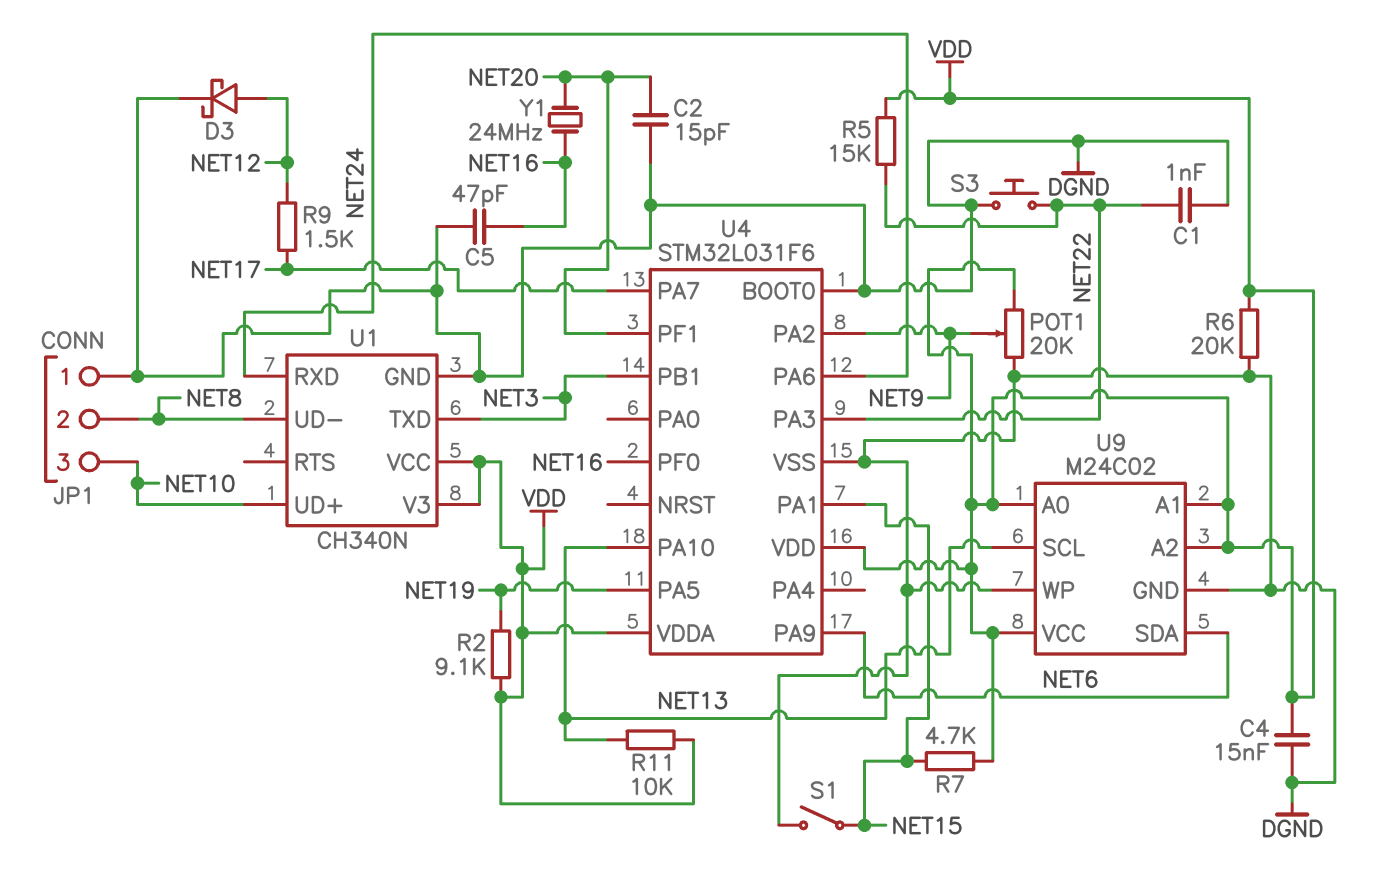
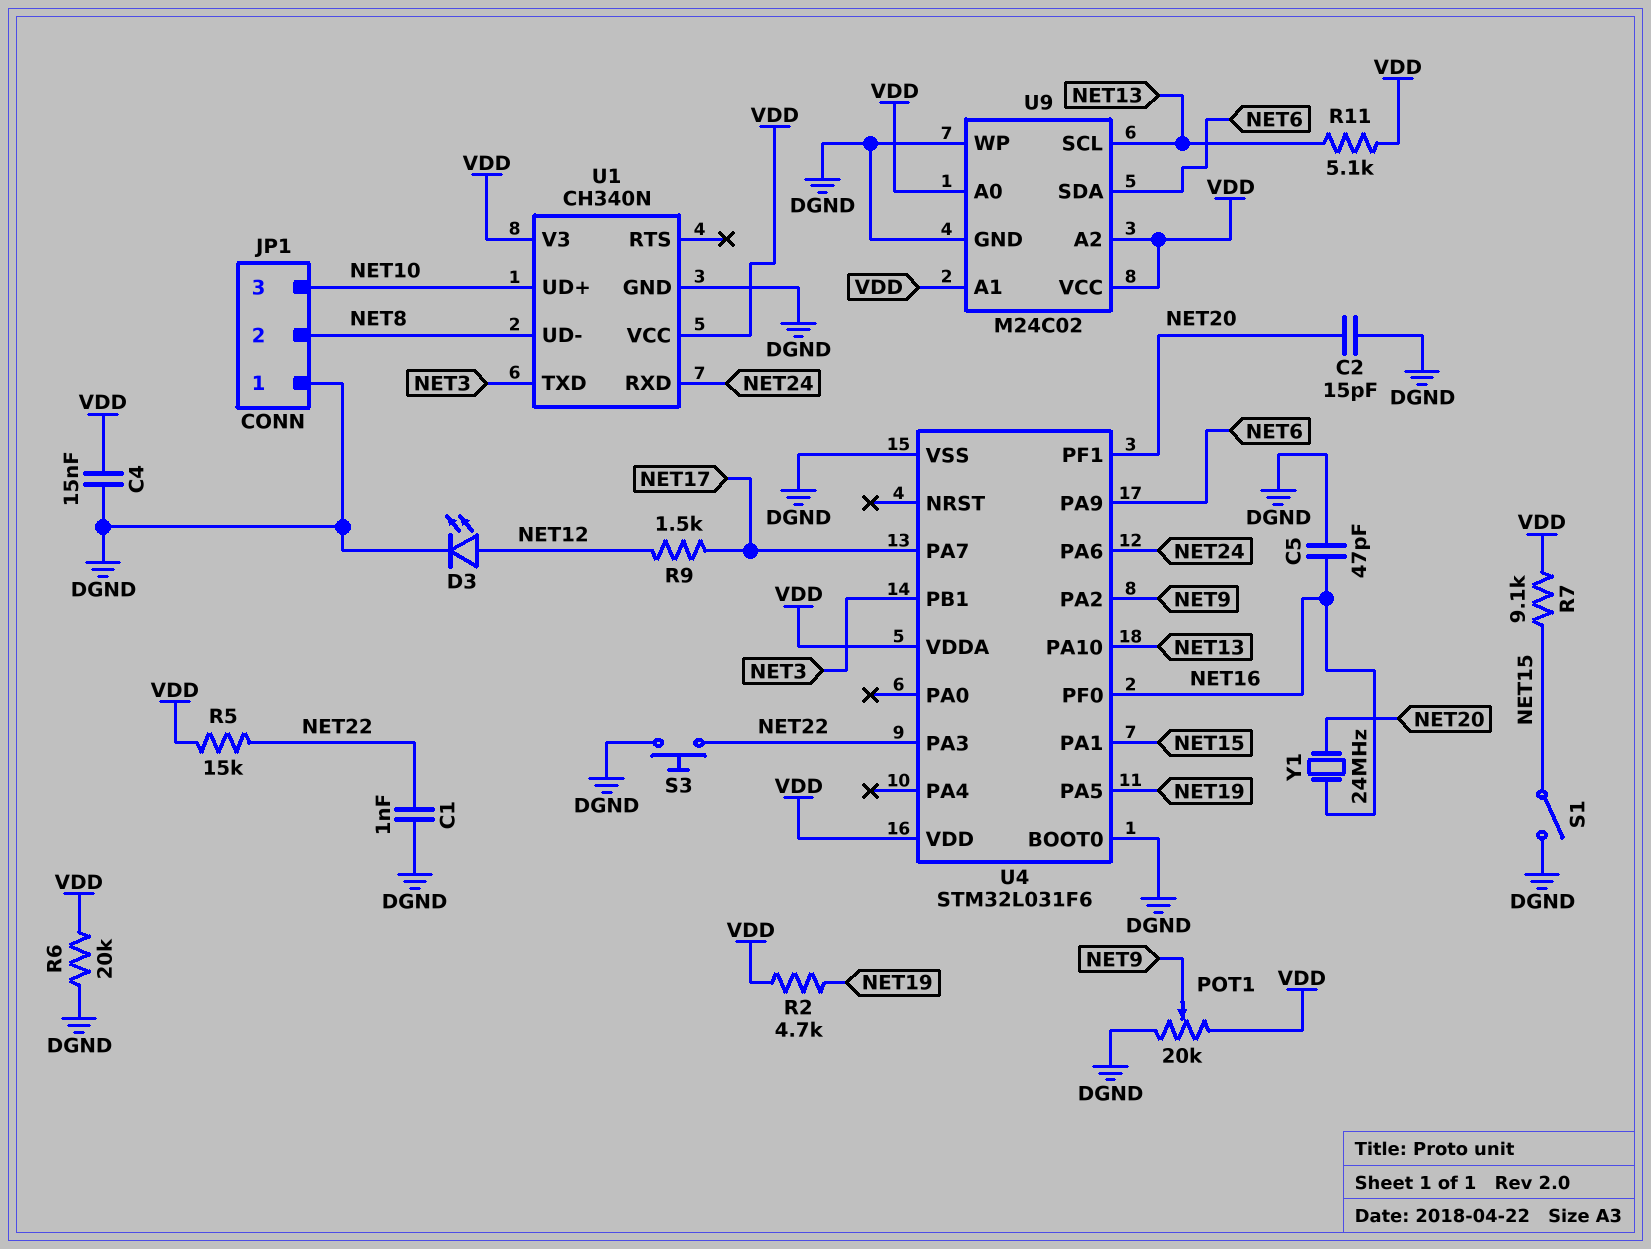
D3: schottky (A NET12, K DGND) -> LED (A NET12, K DGND)
R2: 9.1k (NET19, VDD) -> 4.7k (NET19, VDD)
R7: 4.7k (NET15, VDD) -> 9.1k (NET15, VDD)
R11: 10k (NET13, VDD) -> 5.1k (NET13, VDD)

